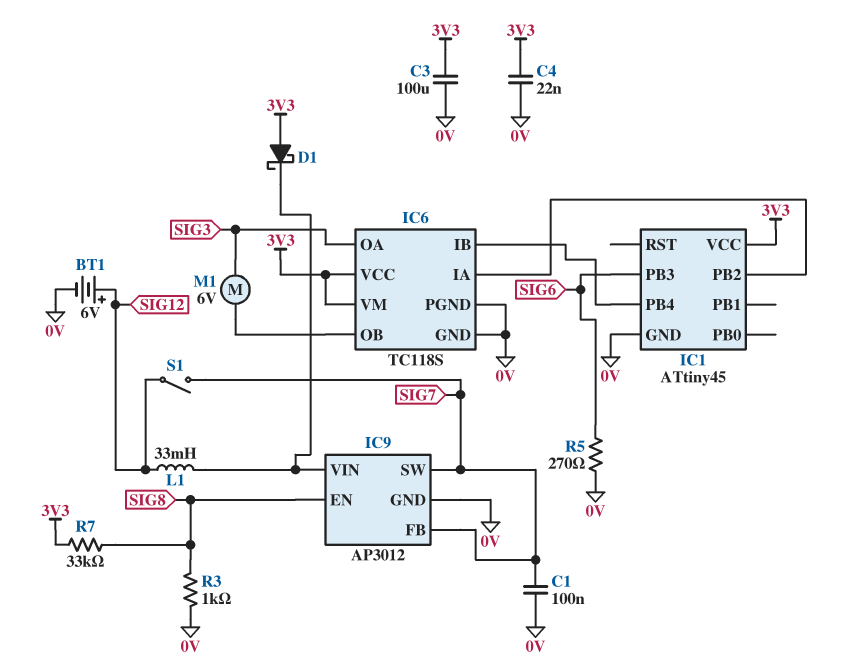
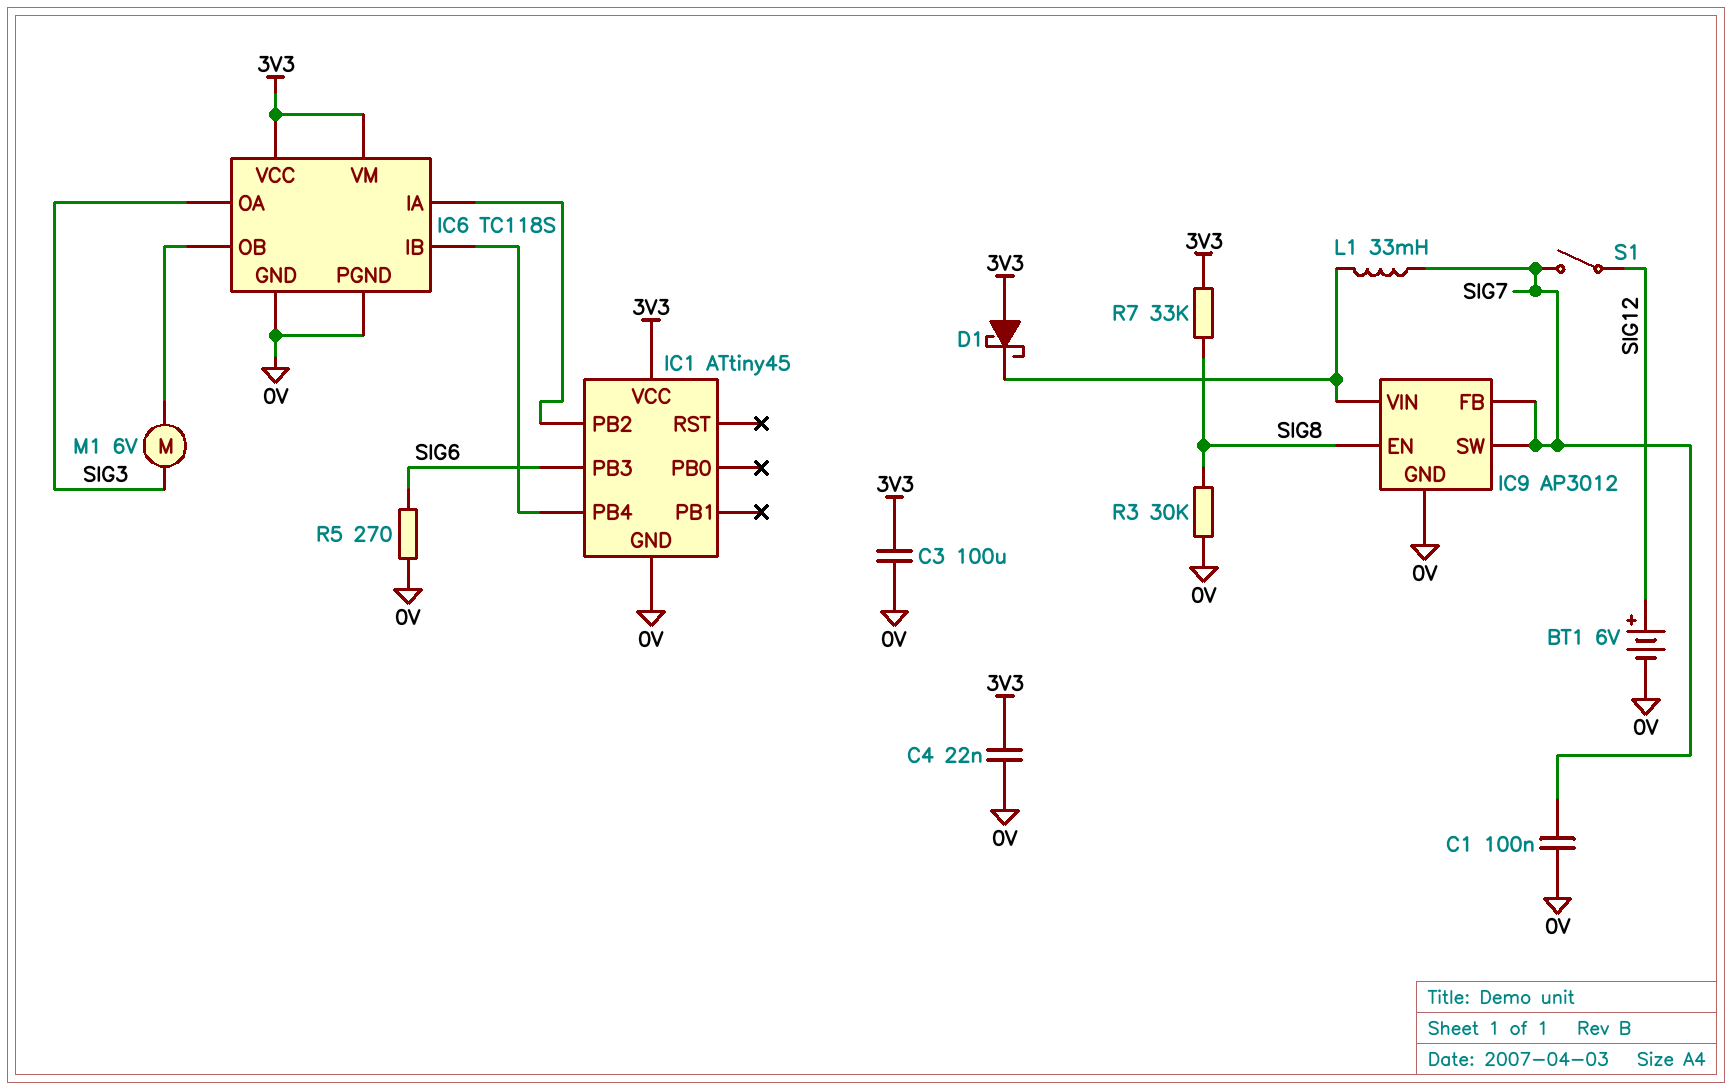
L1: 33mH (IC9/VIN, SIG12) -> 33mH (IC9/VIN, SIG7)
R3: 1k (0V, SIG8) -> 30k (0V, SIG8)

